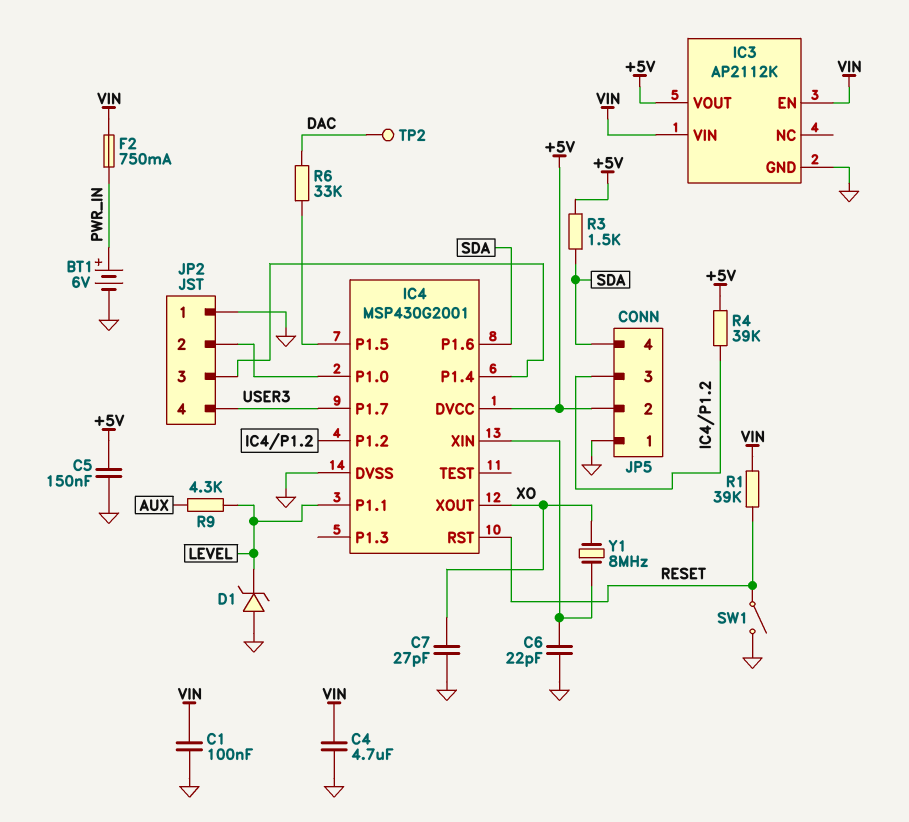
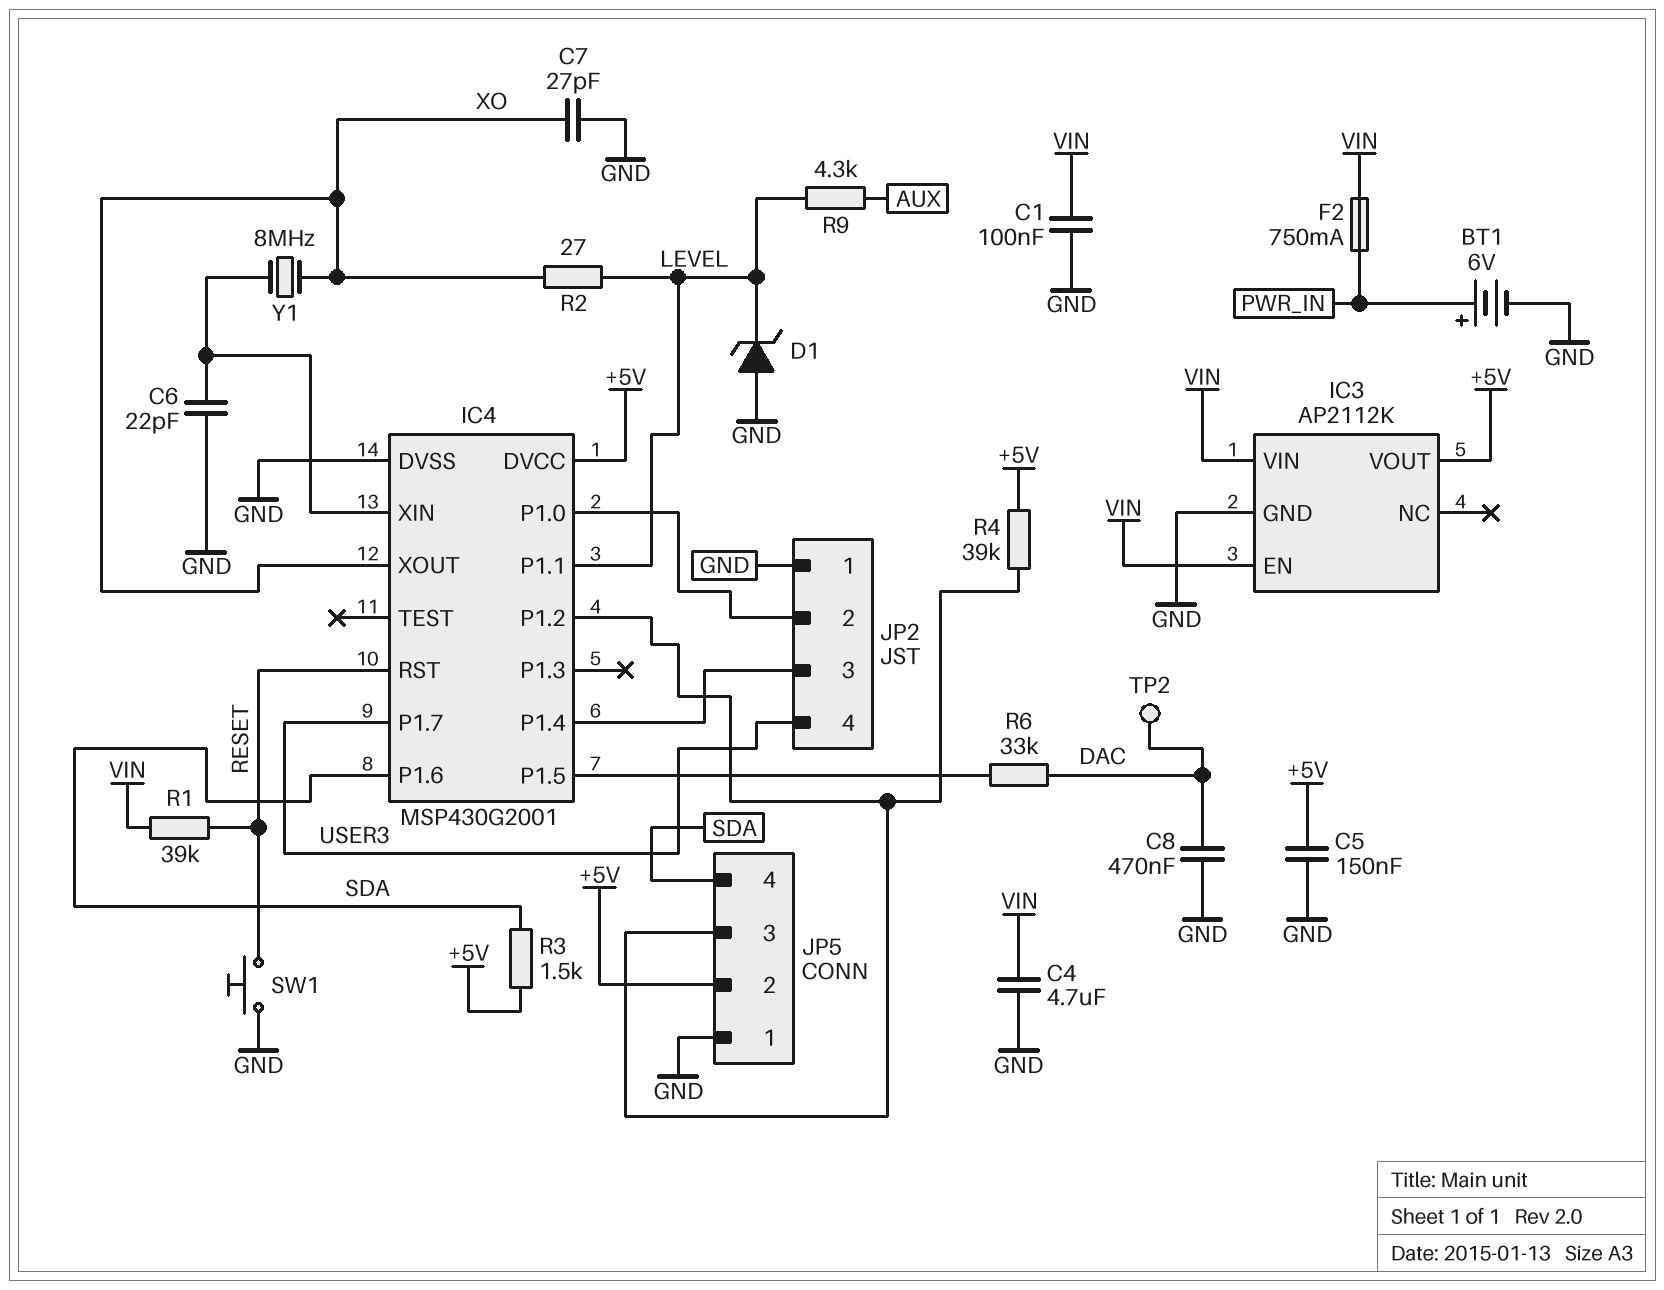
C8: none -> 470nF (DAC, GND)
R2: none -> 27 (LEVEL, XO)
SW1: switch (GND, RESET) -> button (GND, RESET)

